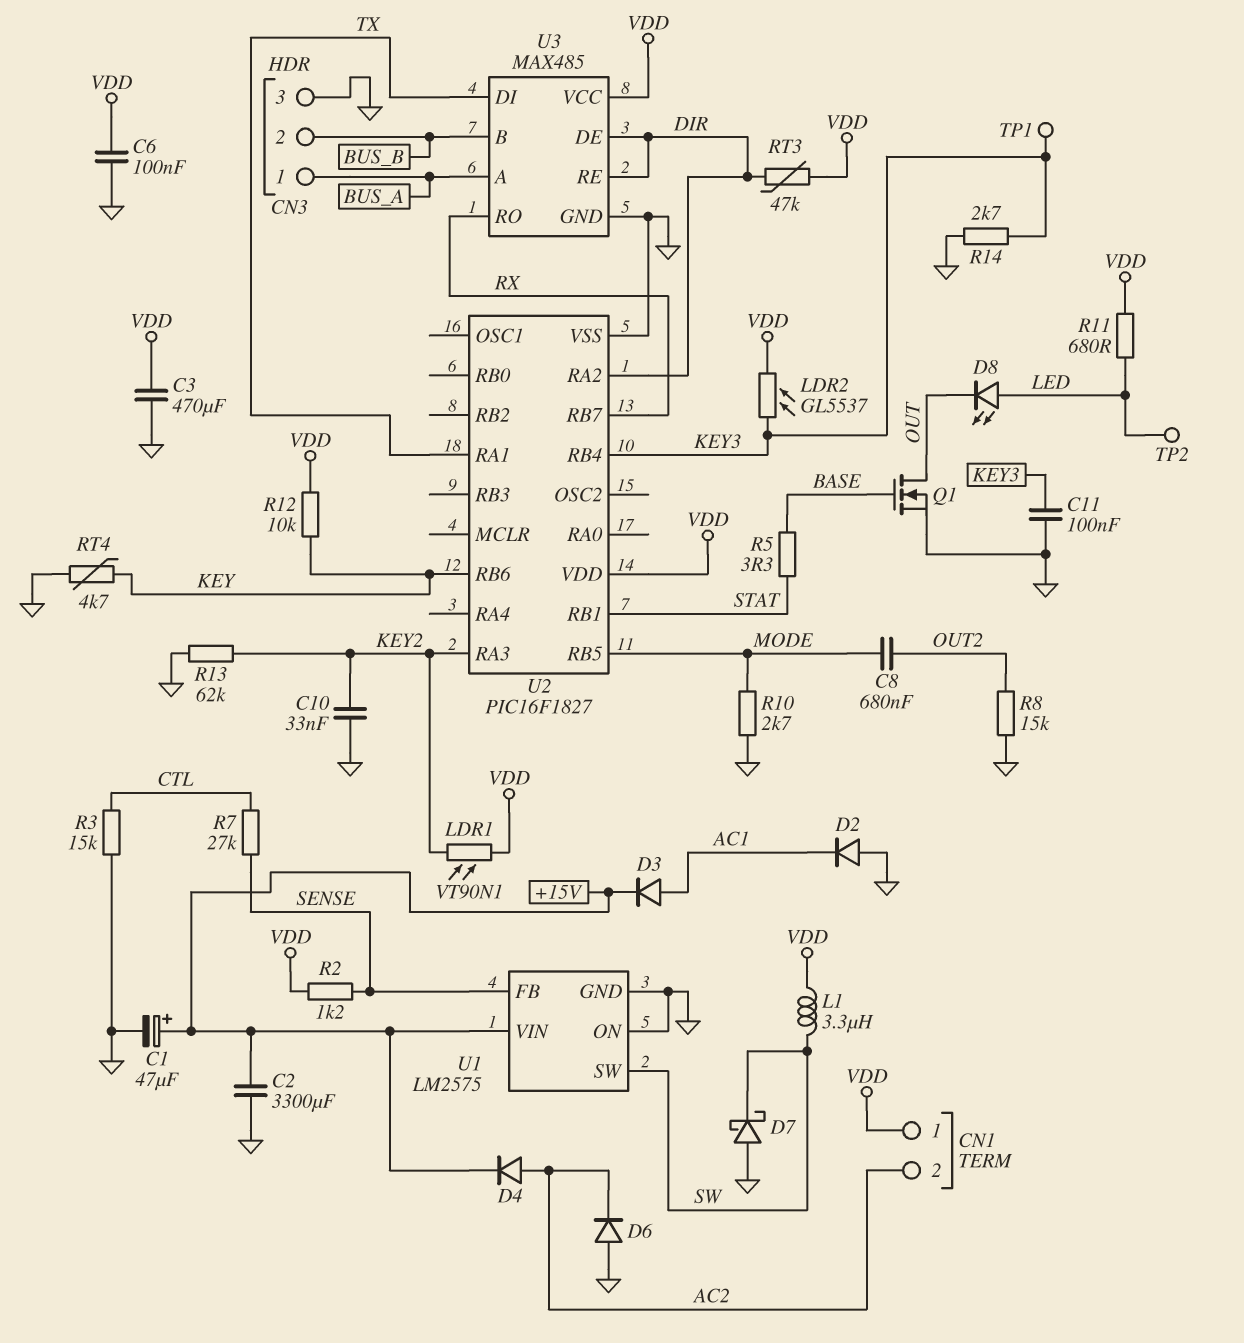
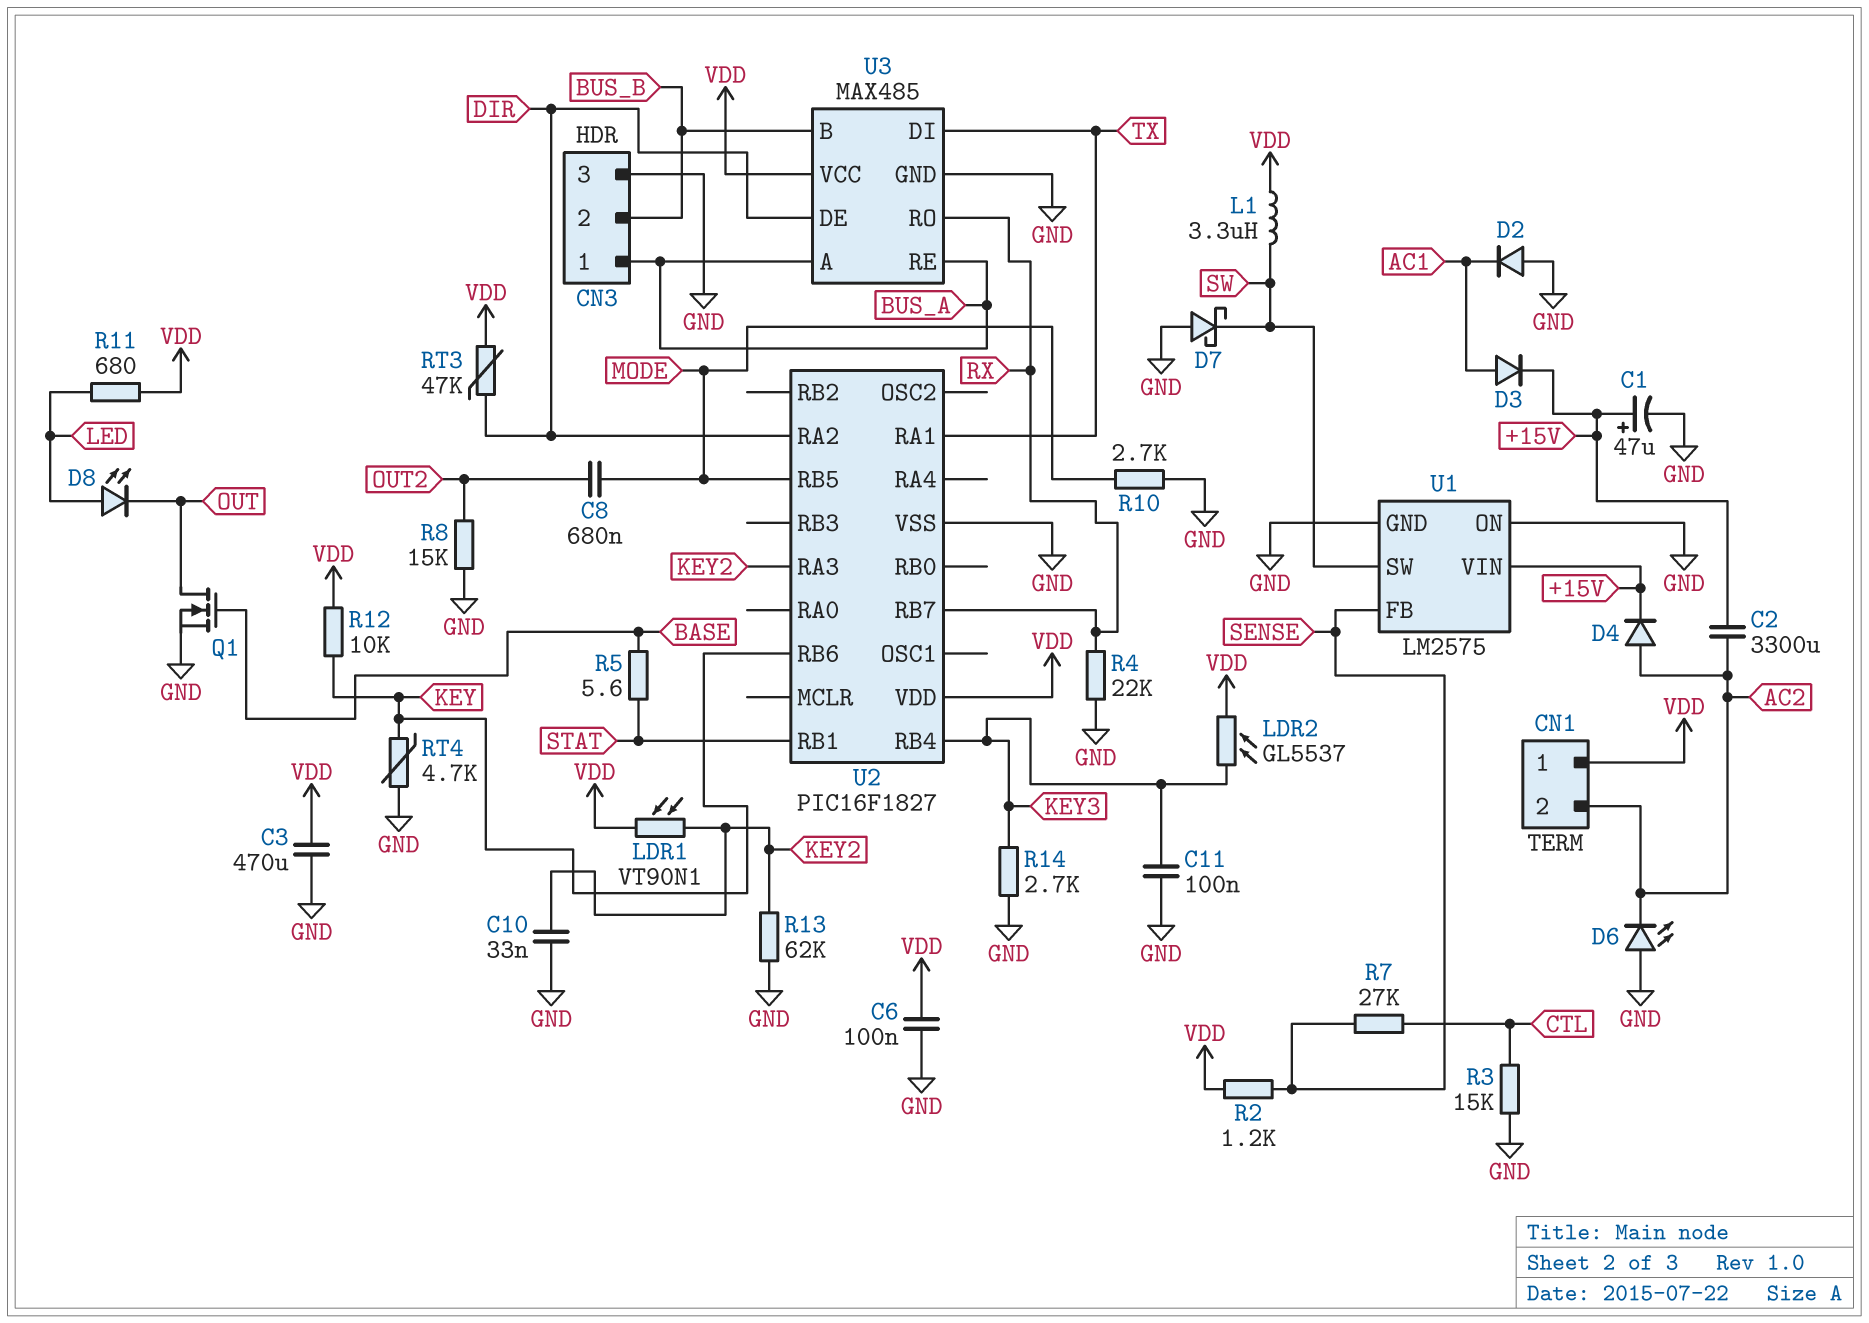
C2: 3300uF (+15V, GND) -> 3300uF (+15V, AC2)
D6: diode (A GND, K AC2) -> LED (A GND, K AC2)
R4: none -> 22k (GND, RX)
R5: 3.3 (BASE, STAT) -> 5.6 (BASE, STAT)
TP1: test point (KEY3) -> none
TP2: test point (LED) -> none
U3 pin RE: DIR -> BUS_A

